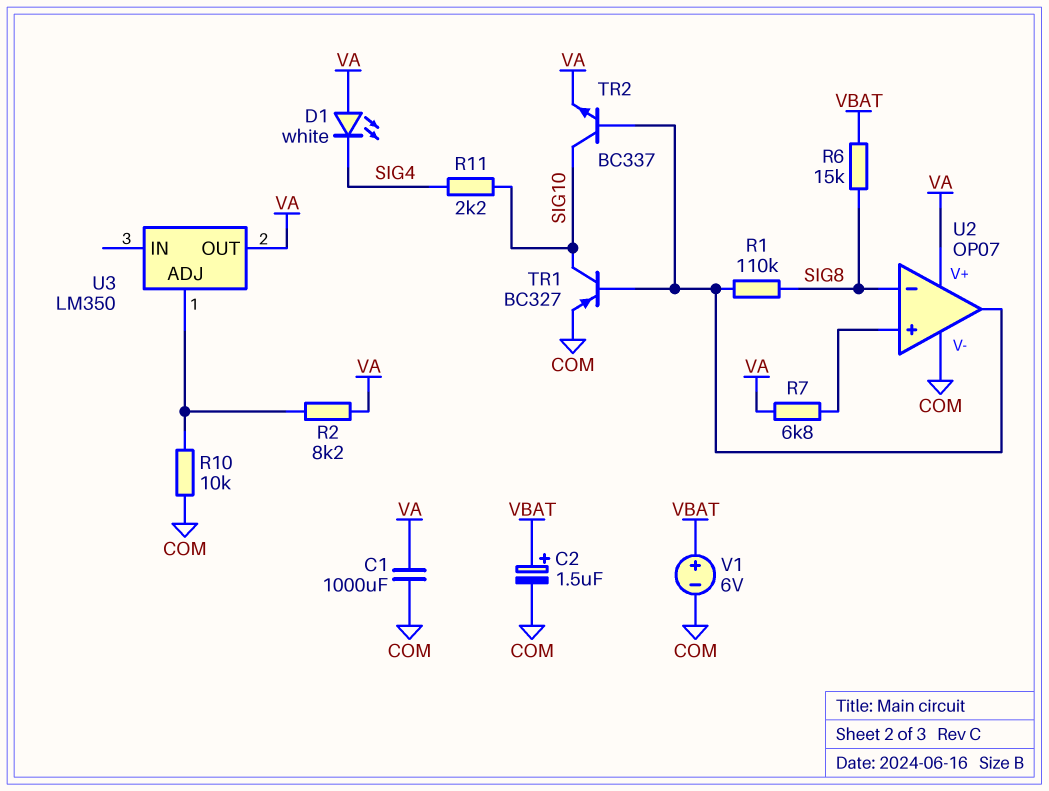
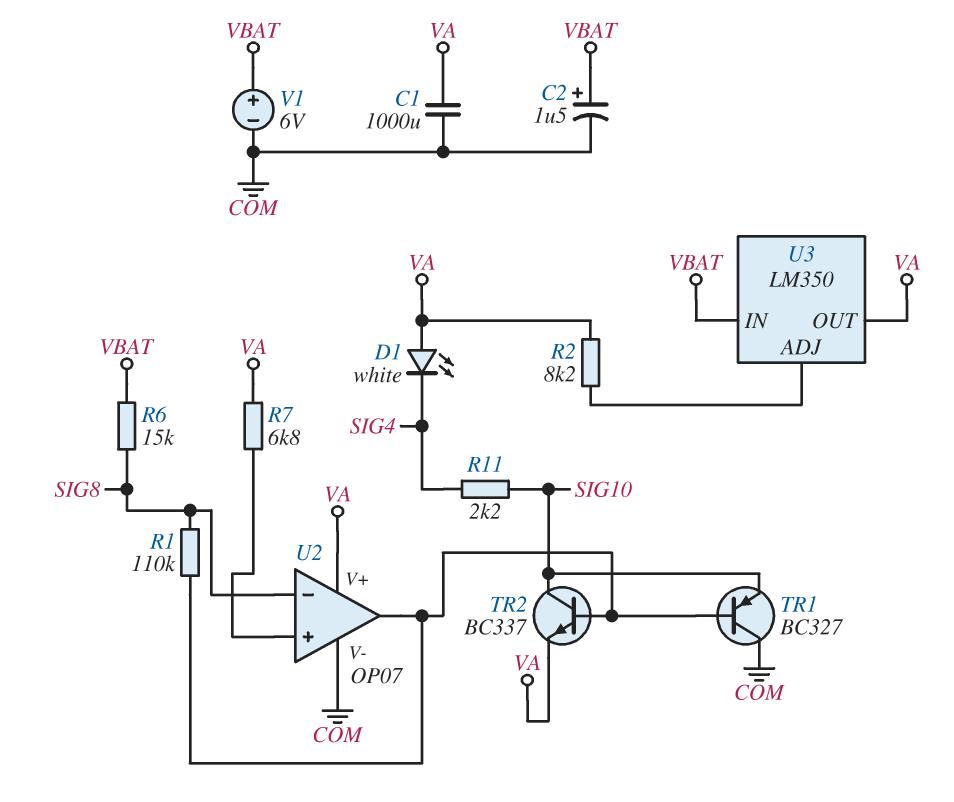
R10: 10k (COM, U3/ADJ) -> none
TR1: PNP BC327 (B U2/out, C SIG10, E COM) -> PNP BC327 (B U2/out, C COM, E SIG10)
U3 pin IN: none -> VBAT

